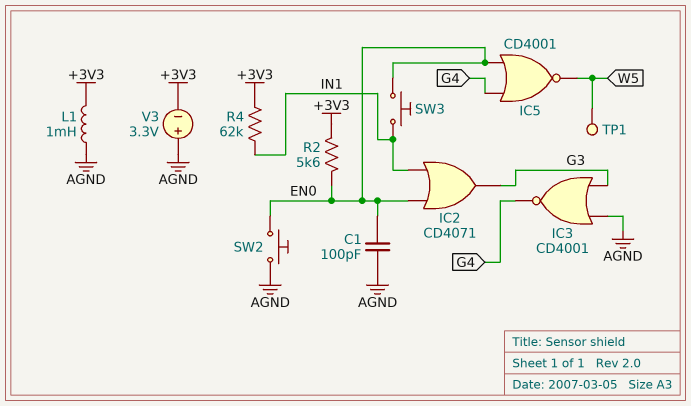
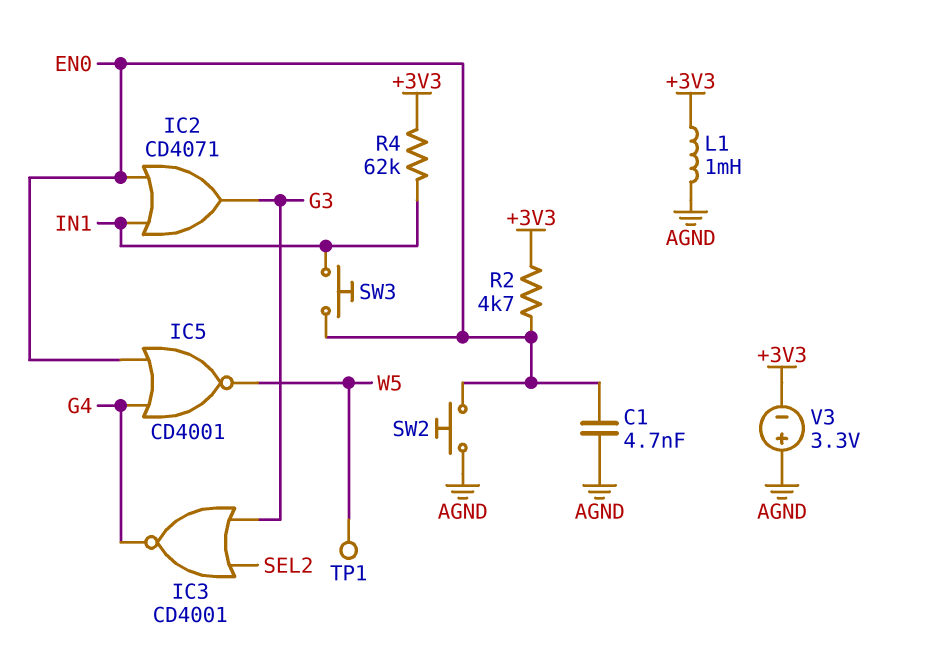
C1: 100pF (AGND, EN0) -> 4.7nF (AGND, EN0)
IC3: NOR CD4001 (in AGND, in G3, out G4) -> NOR CD4001 (in G3, in SEL2, out G4)
R2: 5.6k (+3V3, EN0) -> 4.7k (+3V3, EN0)

